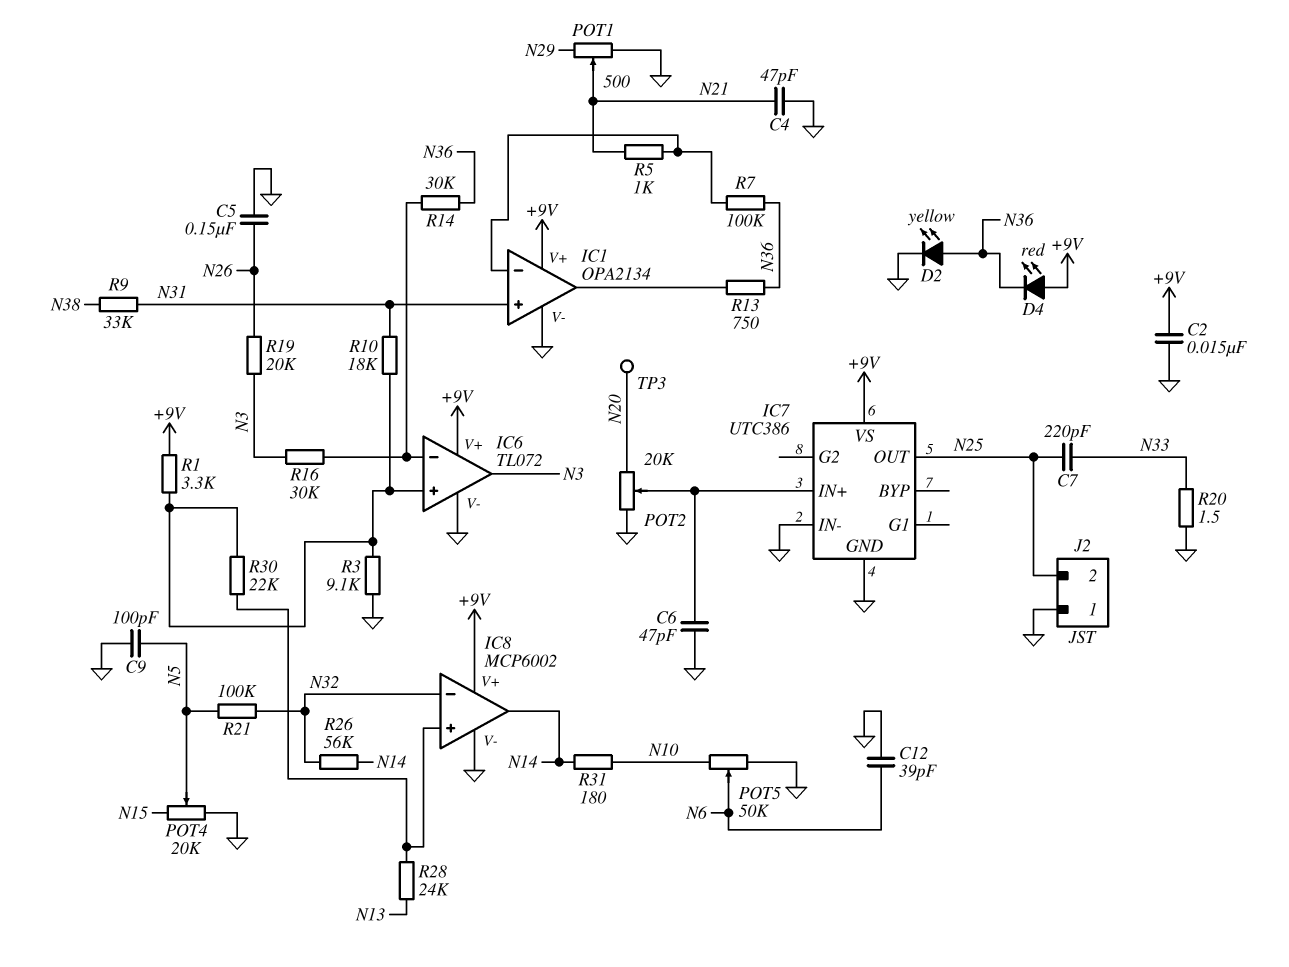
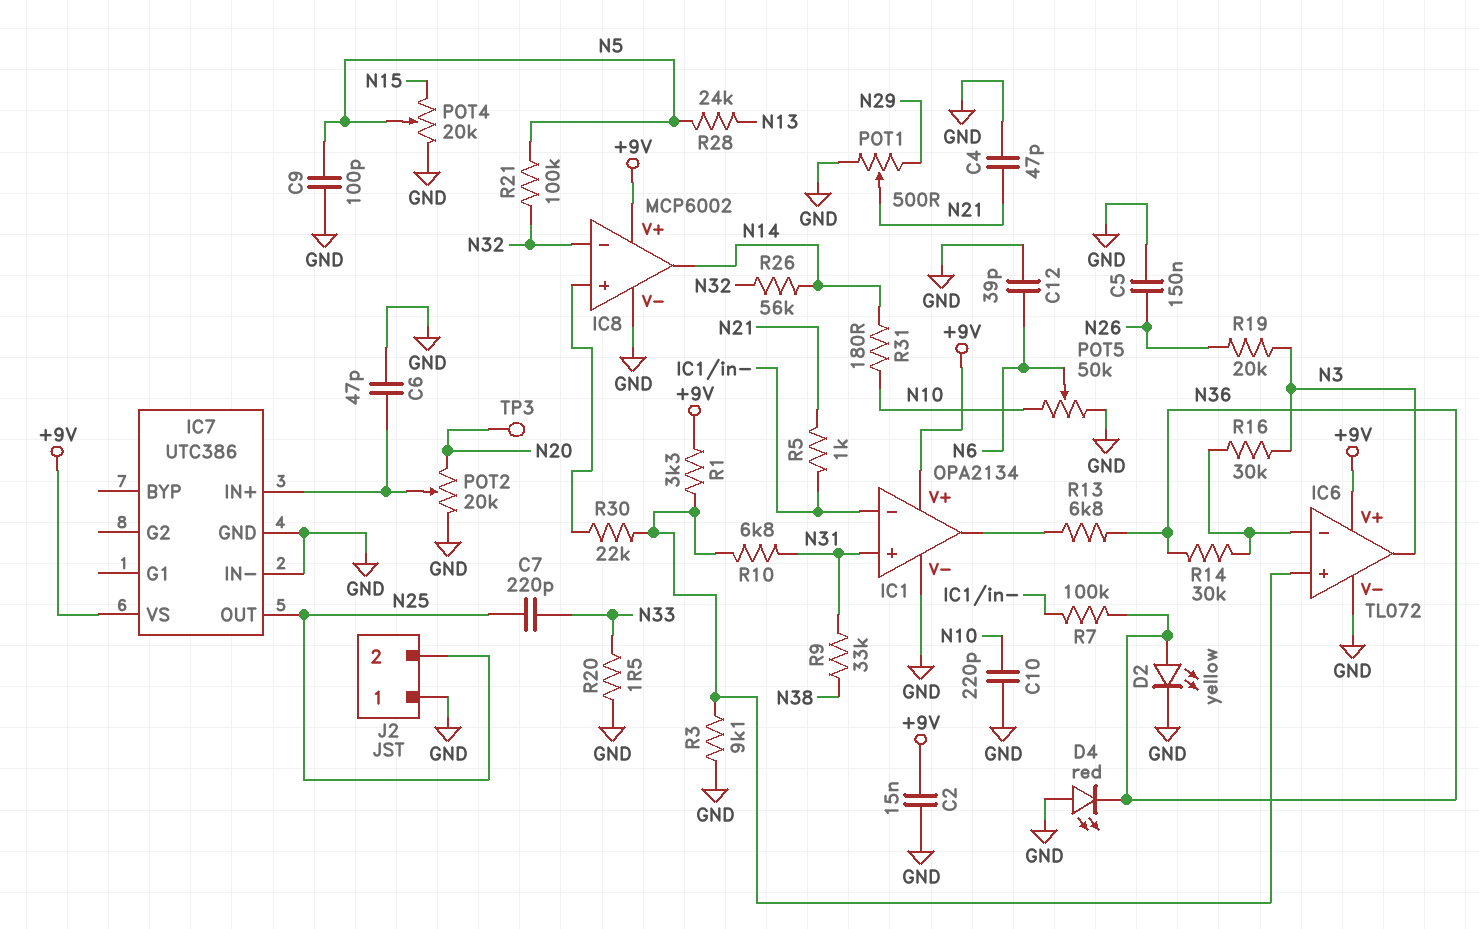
C10: none -> 220pF (GND, N10)
D4: LED red (A +9V, K N36) -> LED red (A GND, K N36)
R10: 18k (IC6/in+, N31) -> 6.8k (IC6/in+, N31)
R13: 750 (IC1/out, N36) -> 6.8k (IC1/out, N36)
R28: 24k (IC8/in+, N13) -> 24k (N5, N13)

